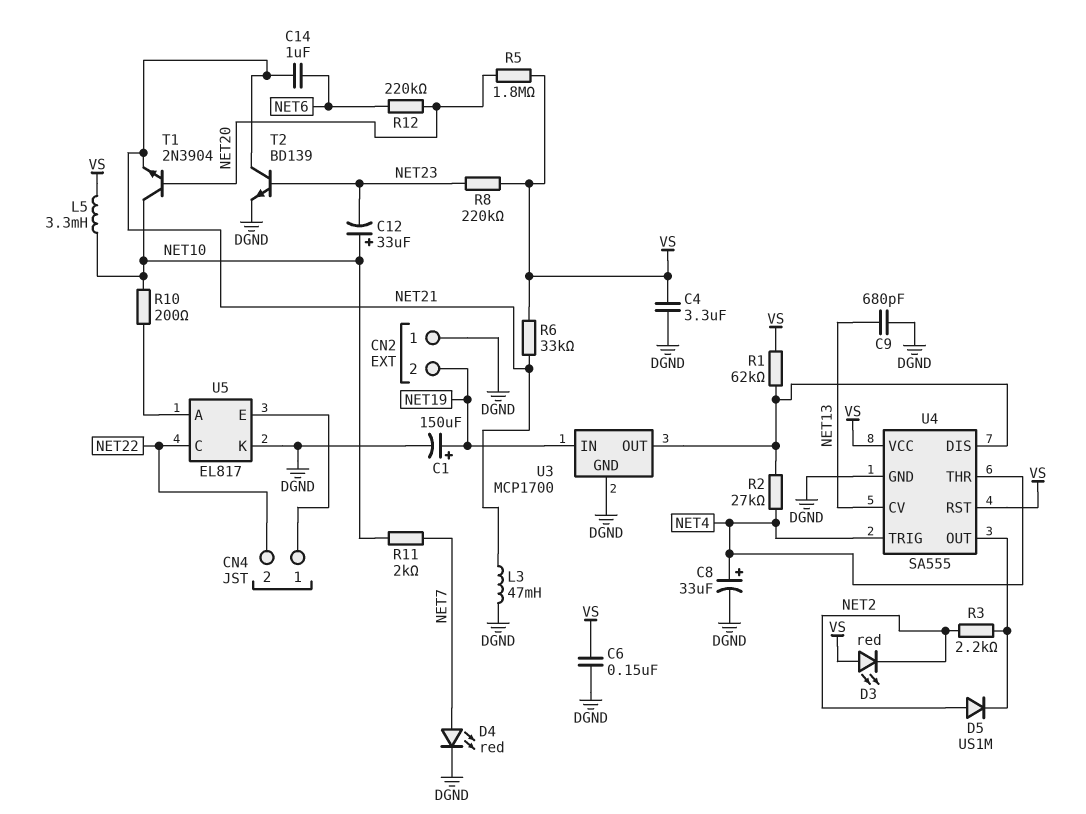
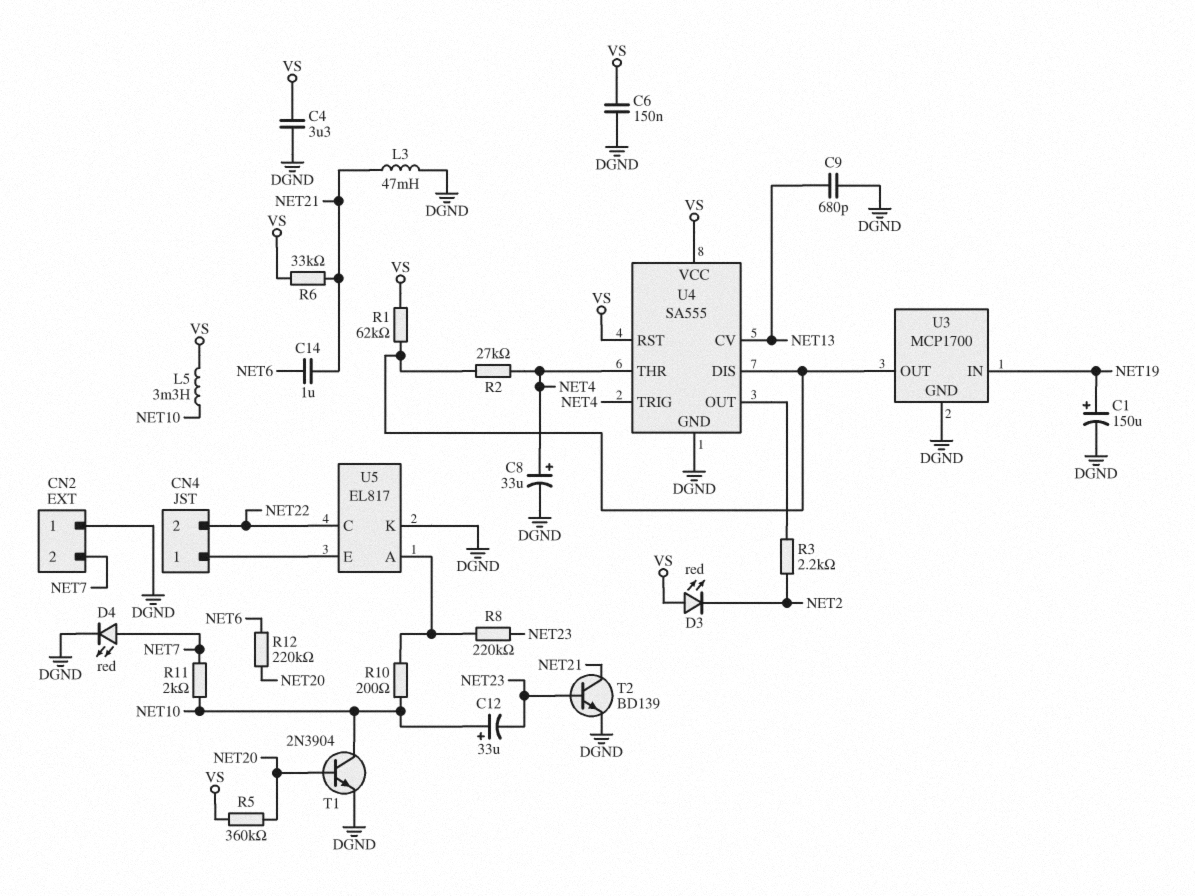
CN2 pin 2: NET19 -> NET7
D5: diode US1M (A NET2, K U4/OUT) -> none
R5: 1.8M (NET20, VS) -> 360k (NET20, VS)
R8: 220k (NET23, VS) -> 220k (NET23, U5/A)
T1: NPN 2N3904 (B NET20, C NET10, E NET21) -> NPN 2N3904 (B NET20, C NET10, E DGND)

